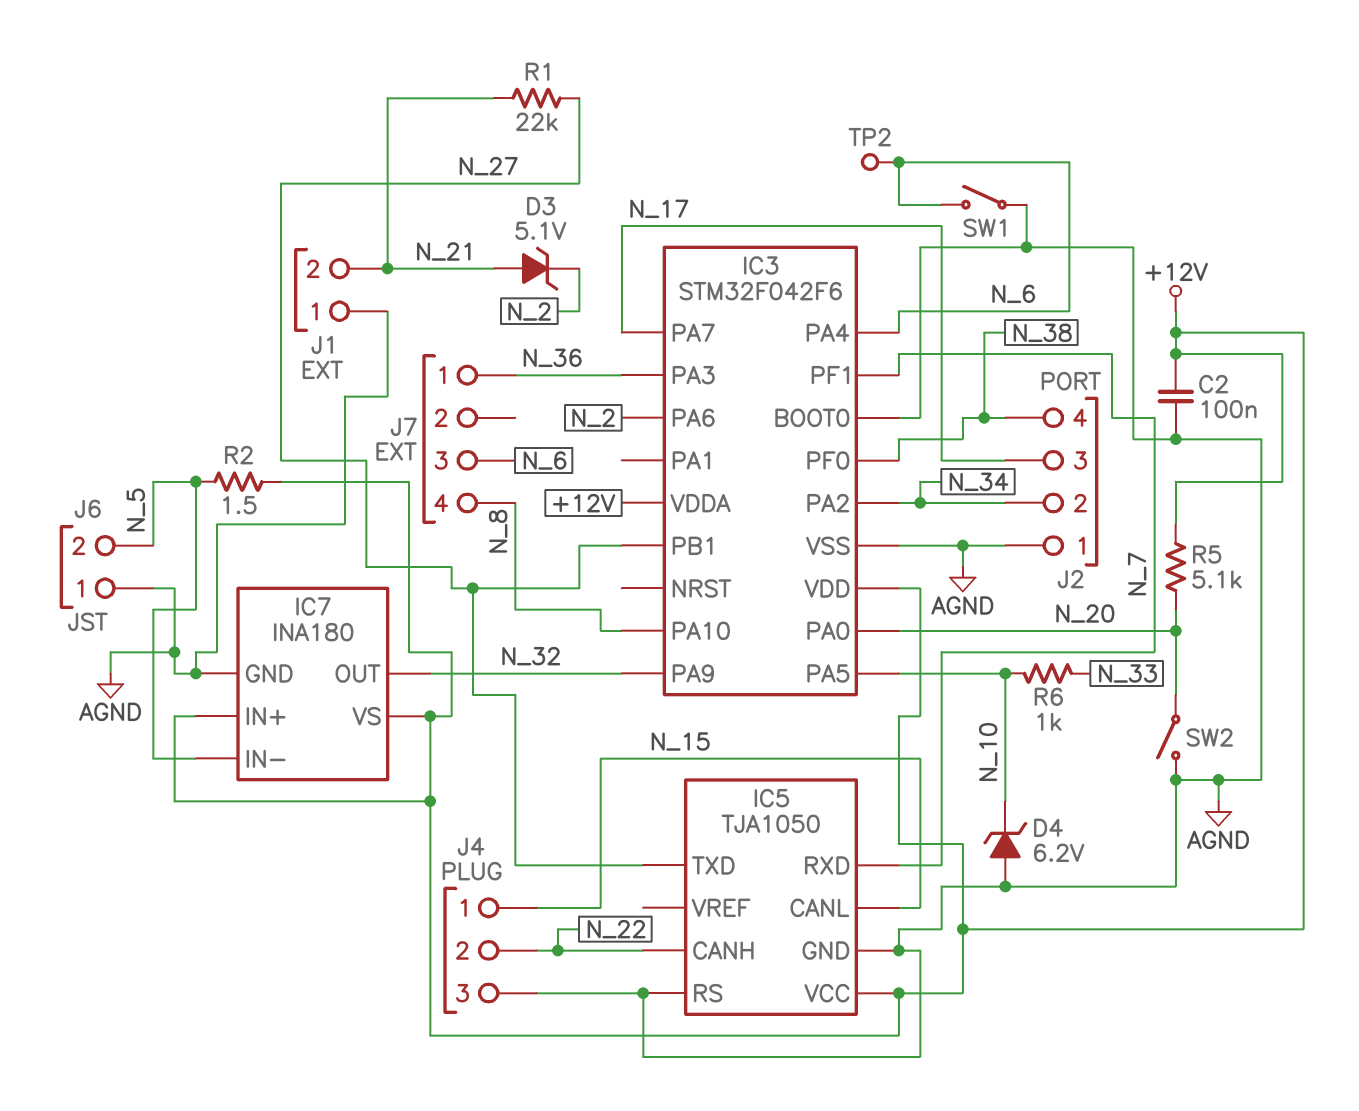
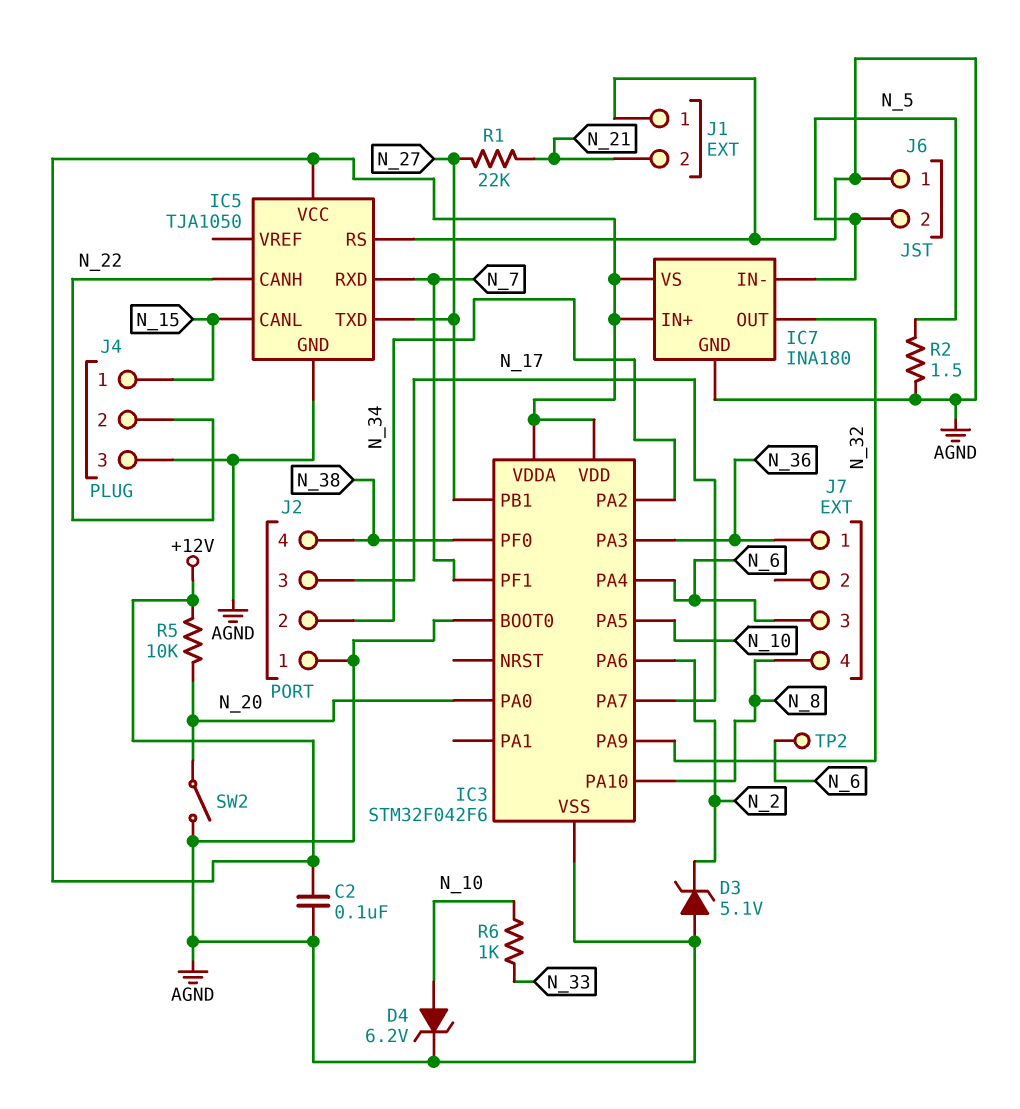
D3: zener 5.1V (A N_21, K N_2) -> zener 5.1V (A AGND, K N_2)
D4: zener 6.2V (A AGND, K N_10) -> zener 6.2V (A N_10, K AGND)
R2: 1.5 (+12V, N_5) -> 1.5 (AGND, N_5)
R5: 5.1k (+12V, N_20) -> 10k (+12V, N_20)
SW1: switch (AGND, N_6) -> none

